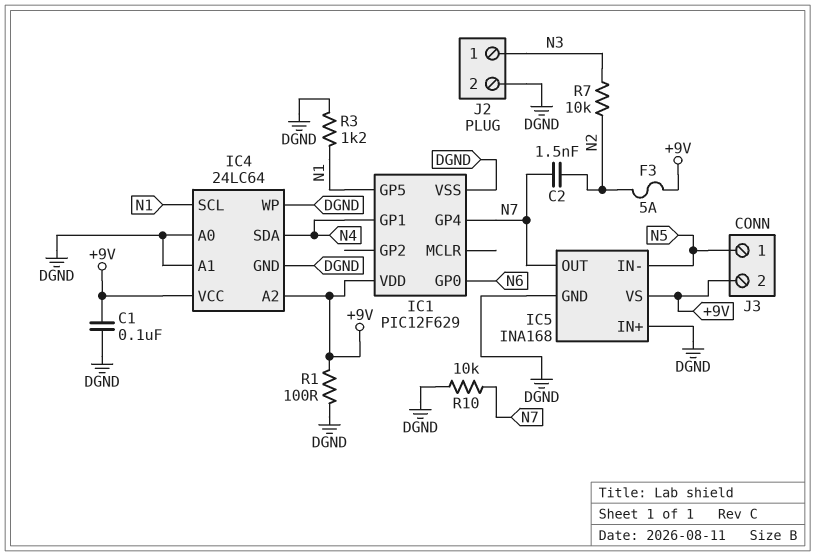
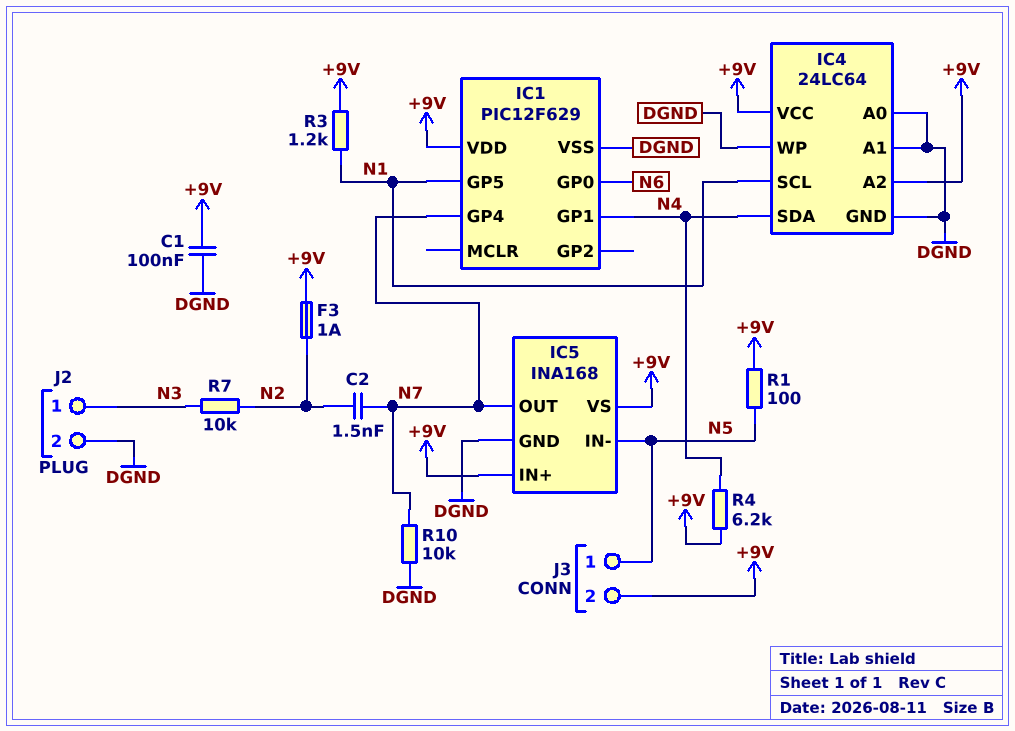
F3: 5A (+9V, N2) -> 1A (+9V, N2)
IC5 pin IN+: DGND -> +9V
R1: 100 (+9V, DGND) -> 100 (+9V, N5)
R3: 1.2k (DGND, N1) -> 1.2k (+9V, N1)
R4: none -> 6.2k (+9V, N4)

